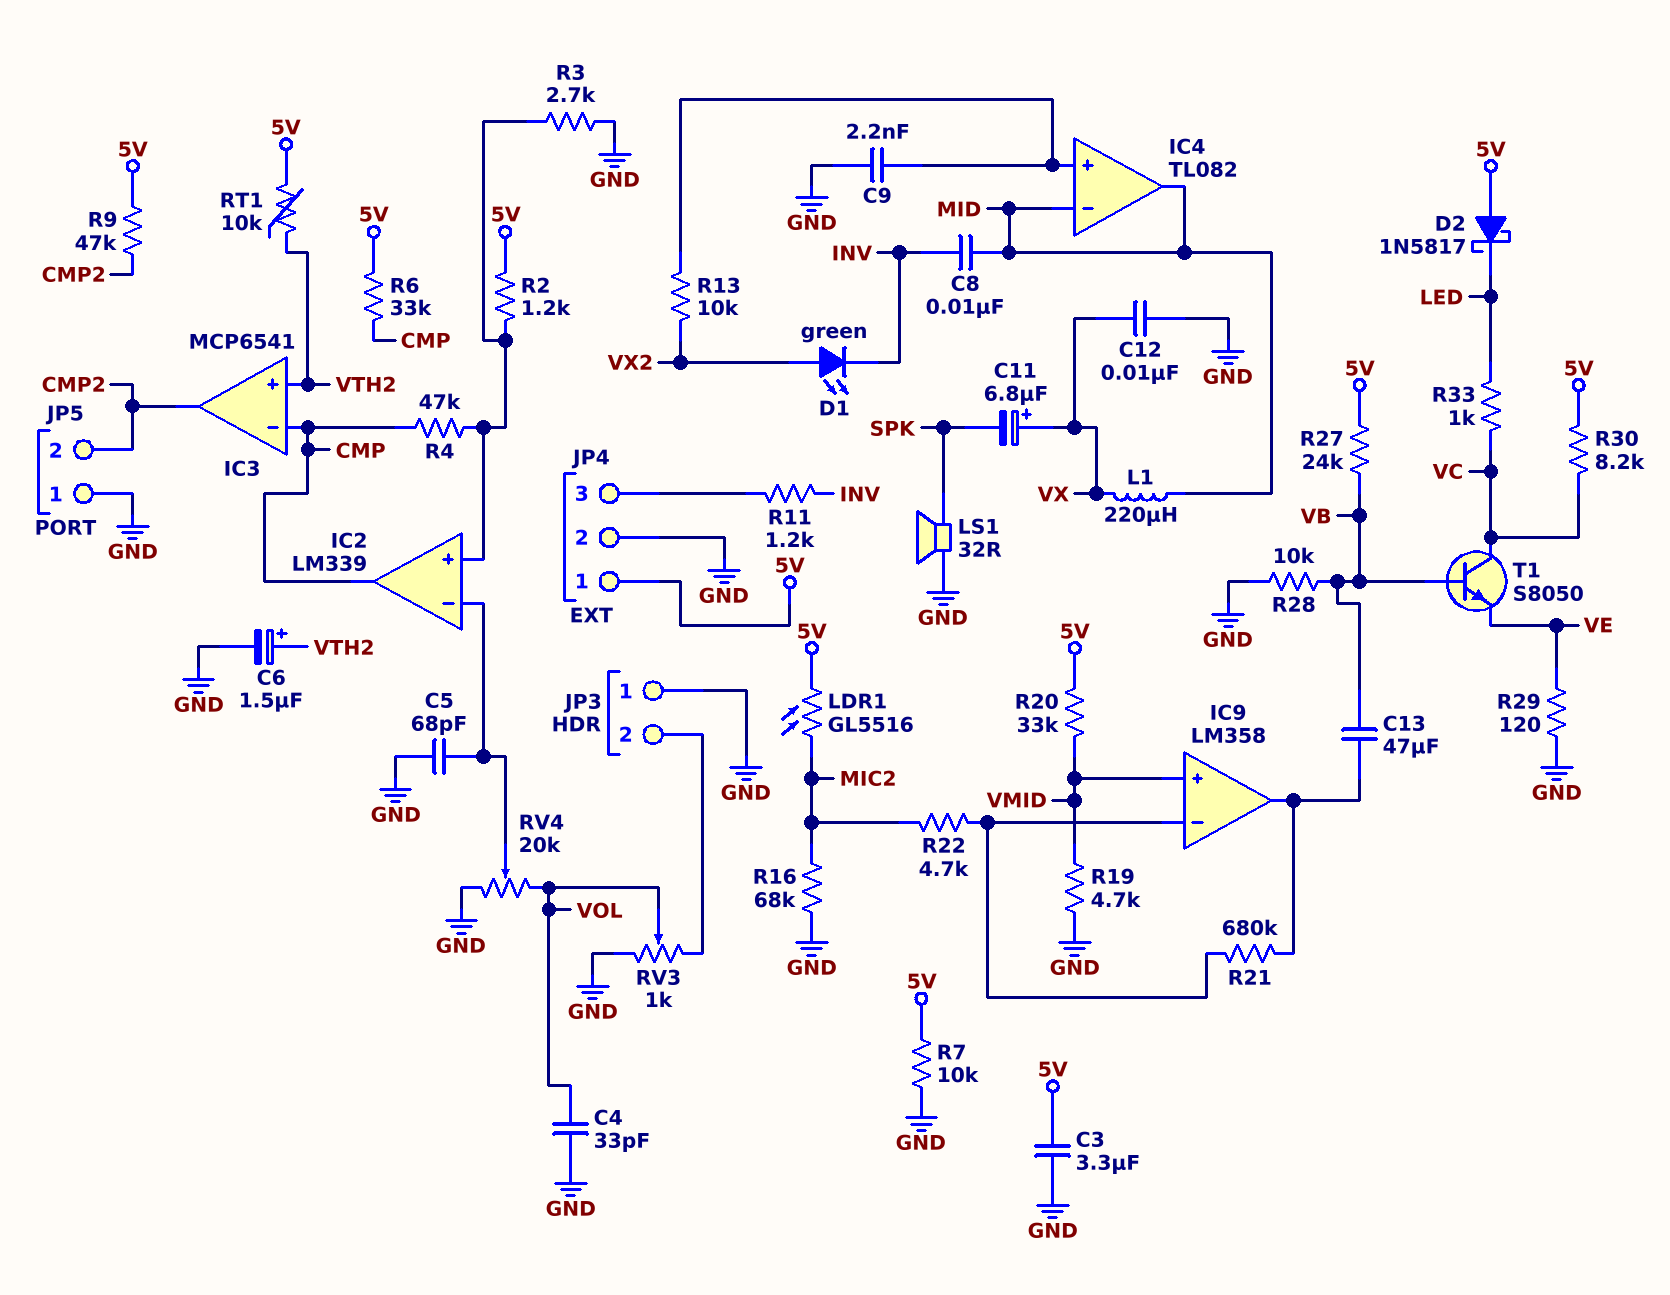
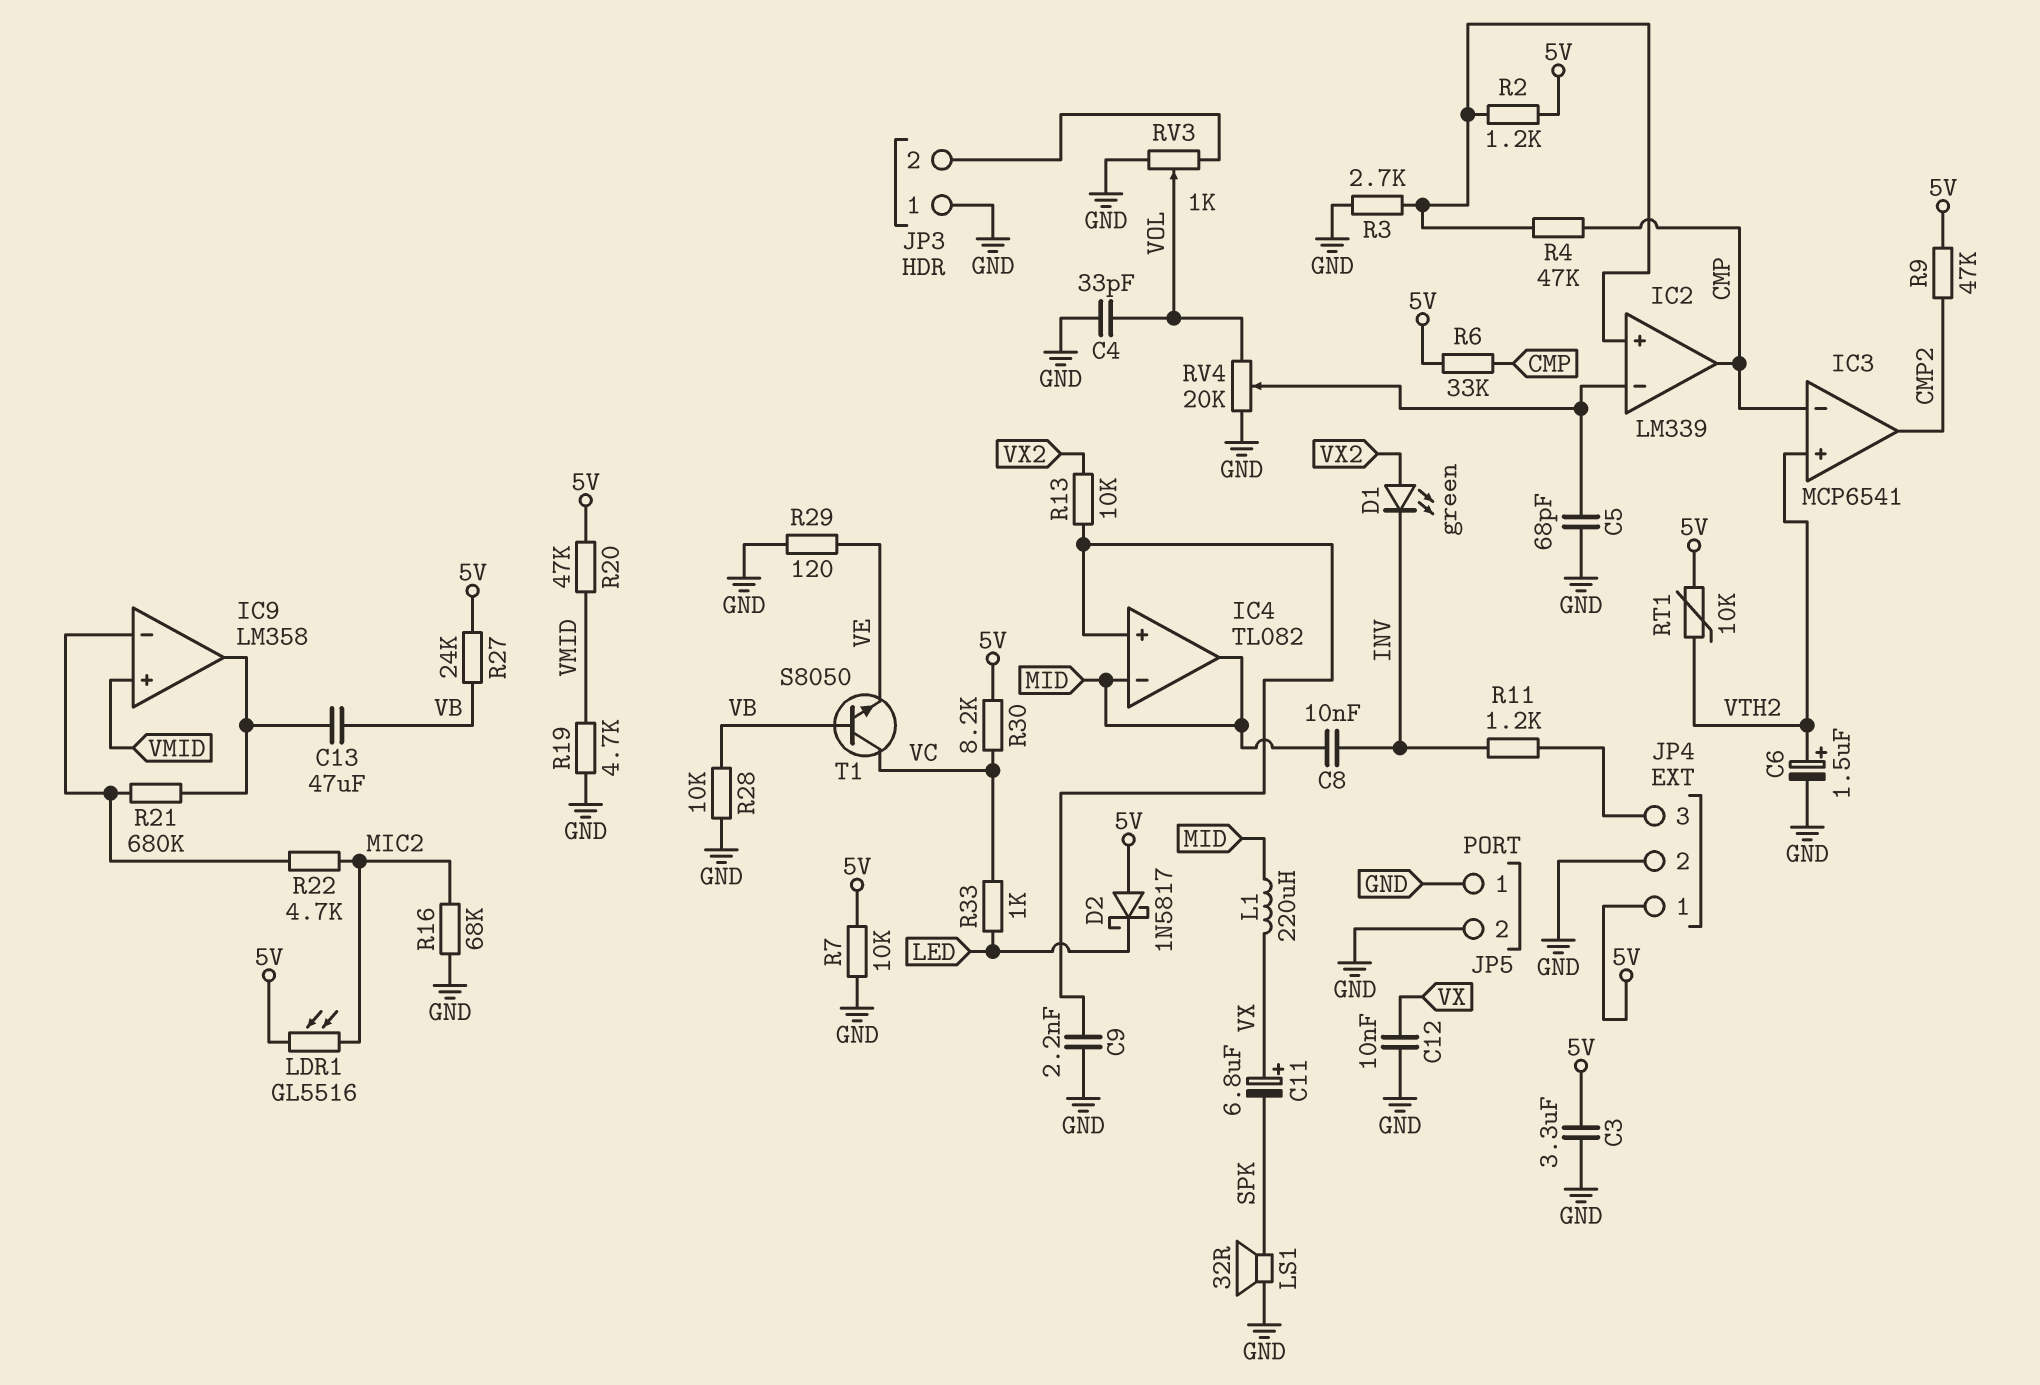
JP5 pin 2: CMP2 -> GND
R20: 33k (5V, VMID) -> 47k (5V, VMID)

